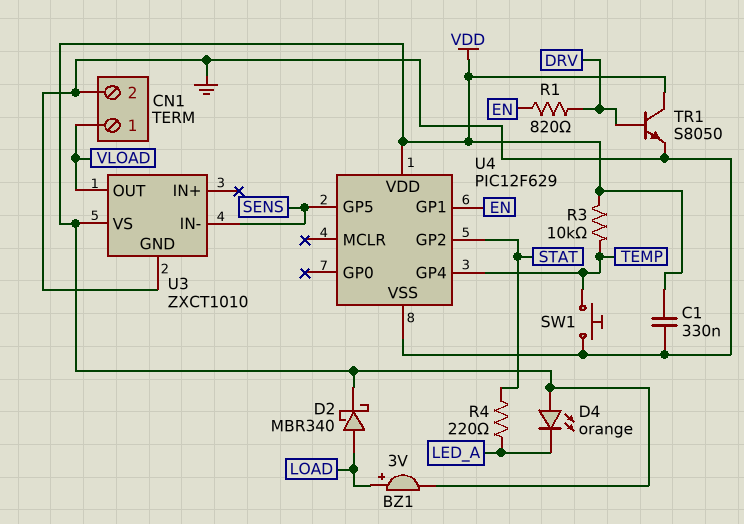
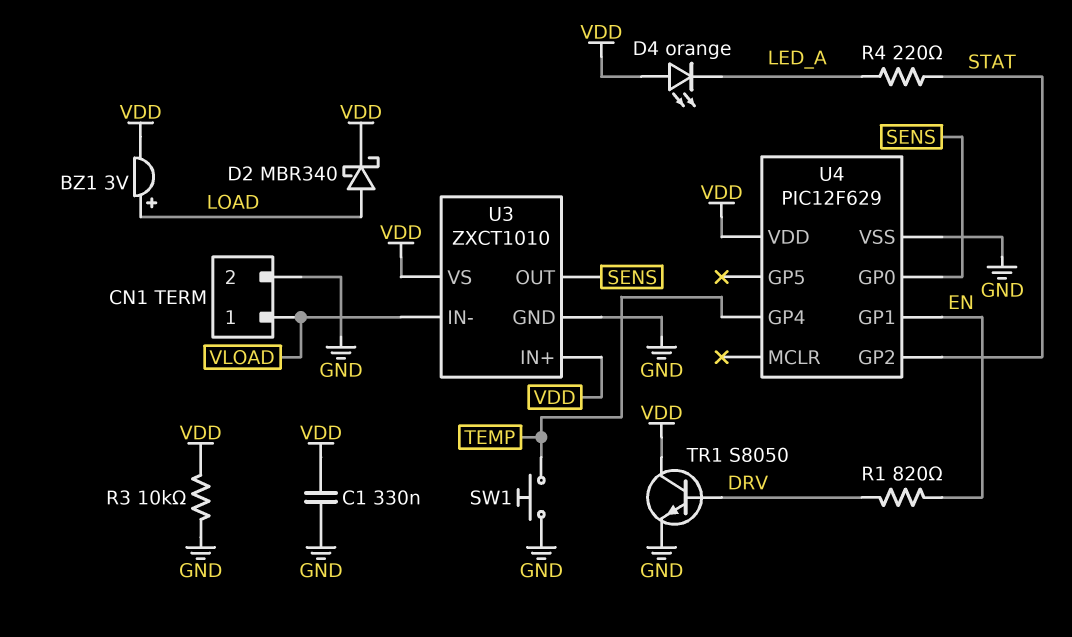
R3: 10k (TEMP, VDD) -> 10k (GND, VDD)
U3 pin IN+: none -> VDD
U3 pin IN-: SENS -> VLOAD
U3 pin OUT: VLOAD -> SENS
U4 pin GP0: none -> SENS
U4 pin GP5: SENS -> none

